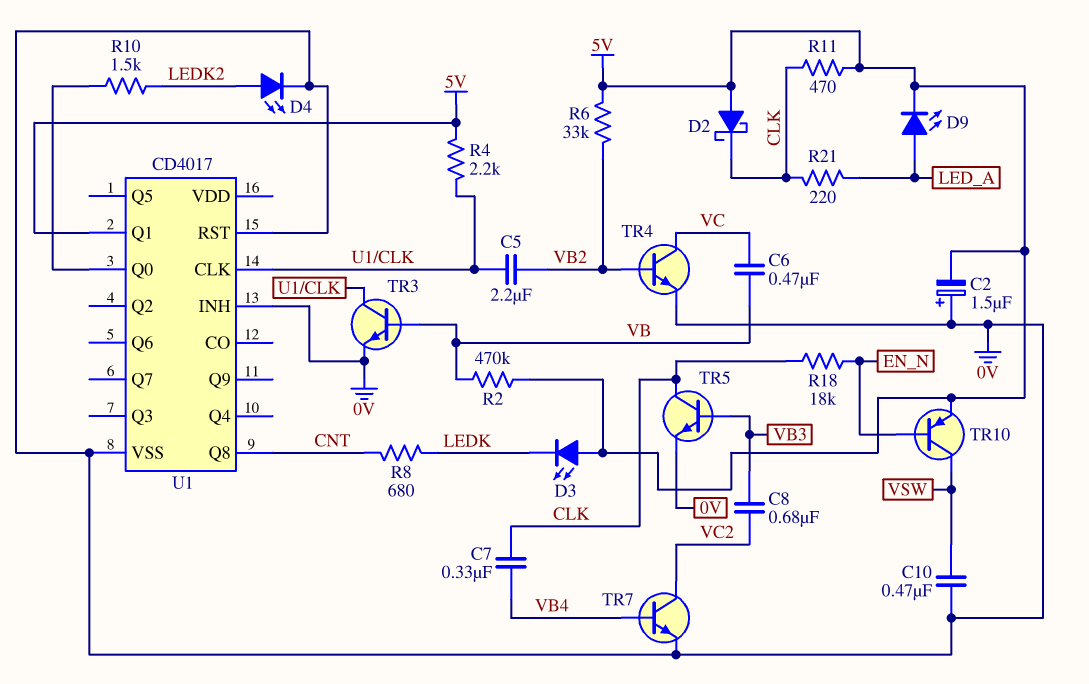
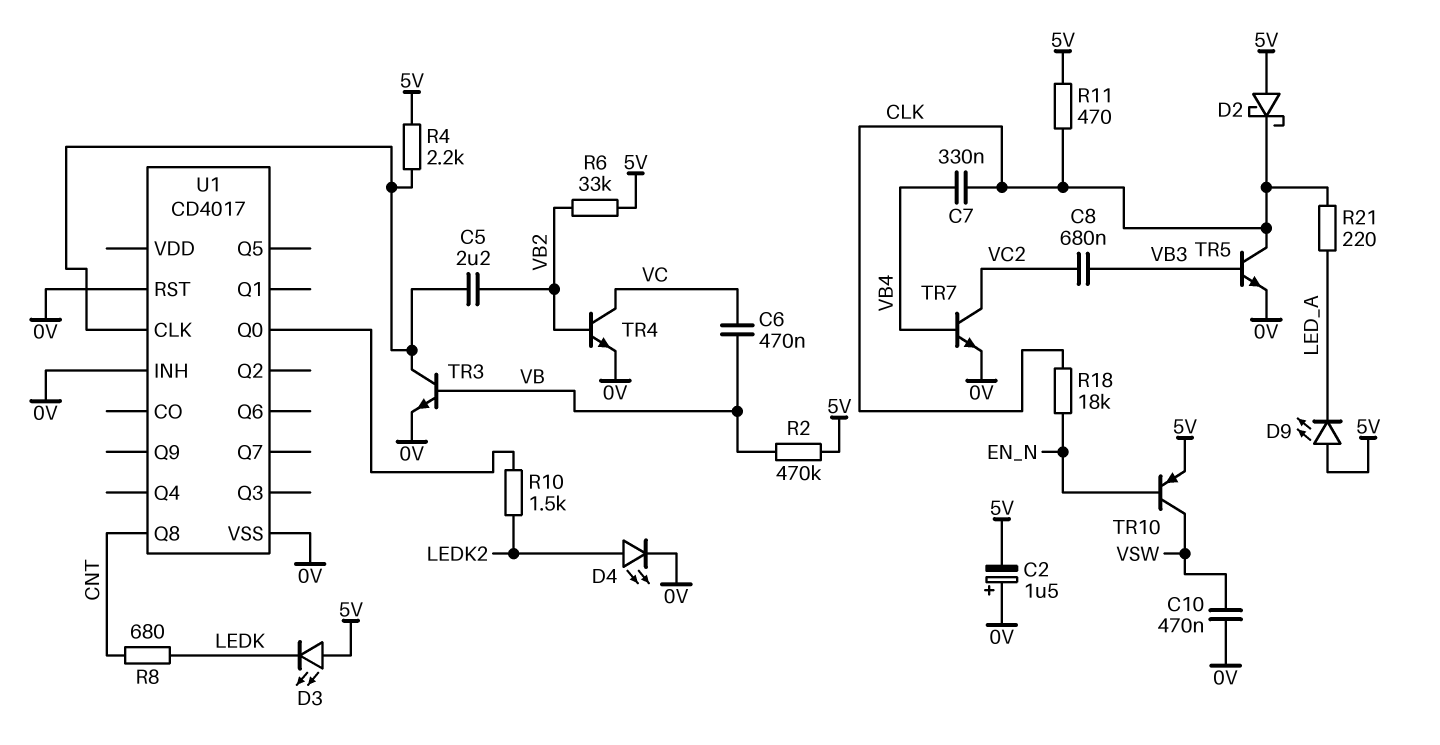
D9: LED (A LED_A, K 5V) -> LED (A 5V, K LED_A)
U1 pin Q1: 5V -> none

